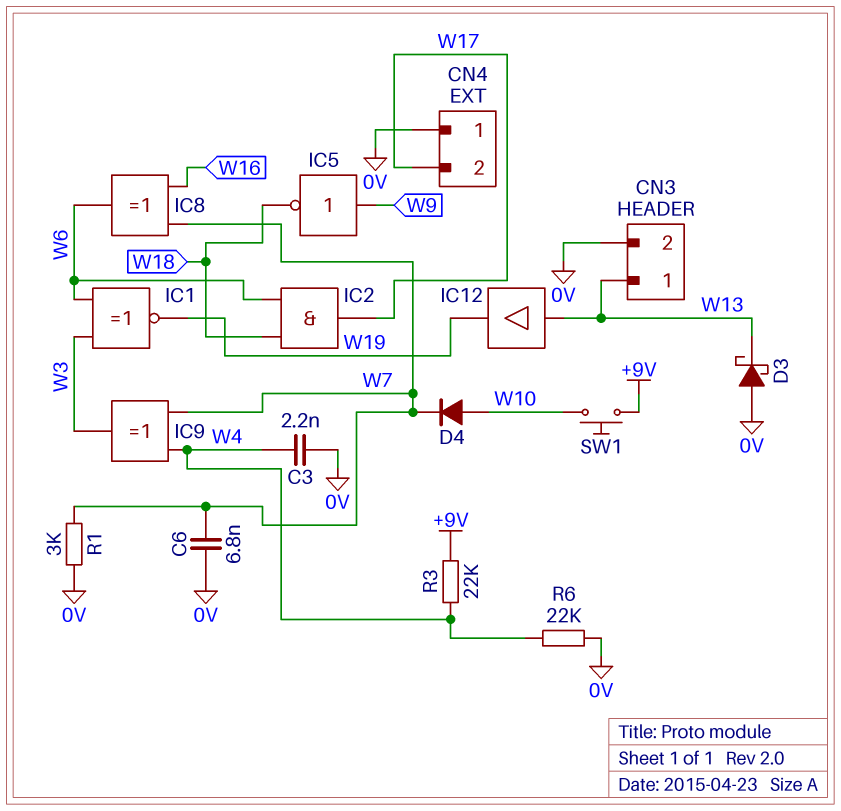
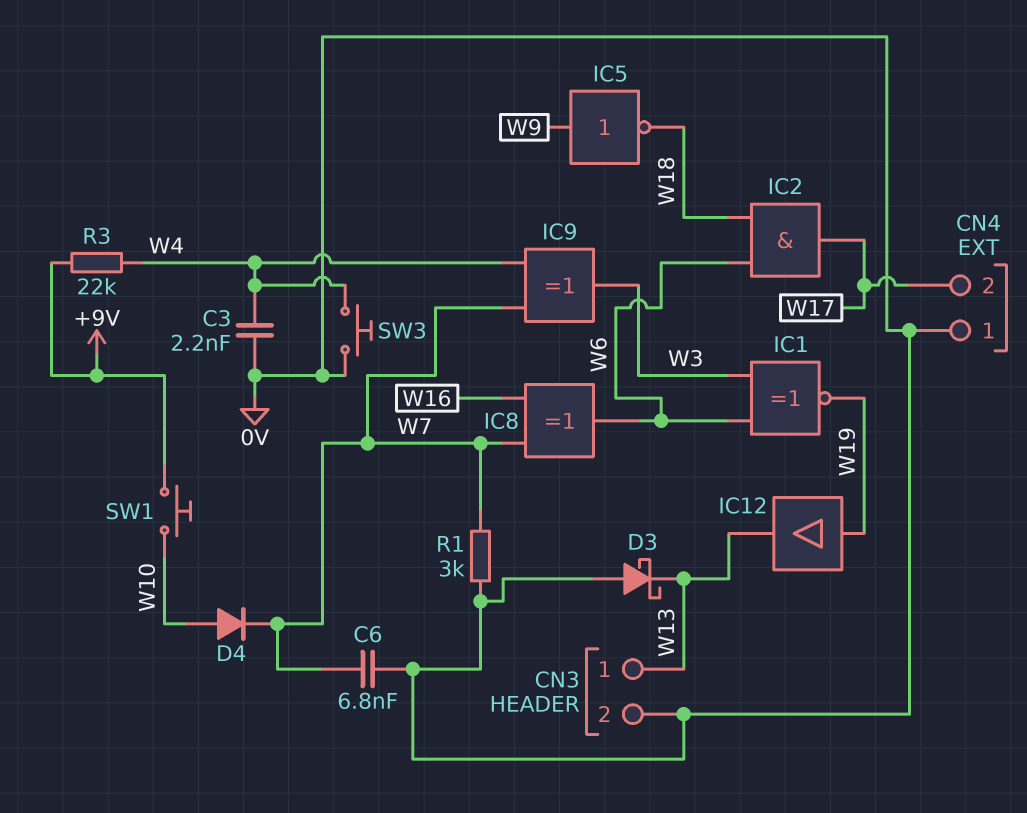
IC12: buffer (in W13, out W19) -> buffer (in W19, out W13)
R6: 22k (0V, W4) -> none
SW3: none -> button (0V, W4)

